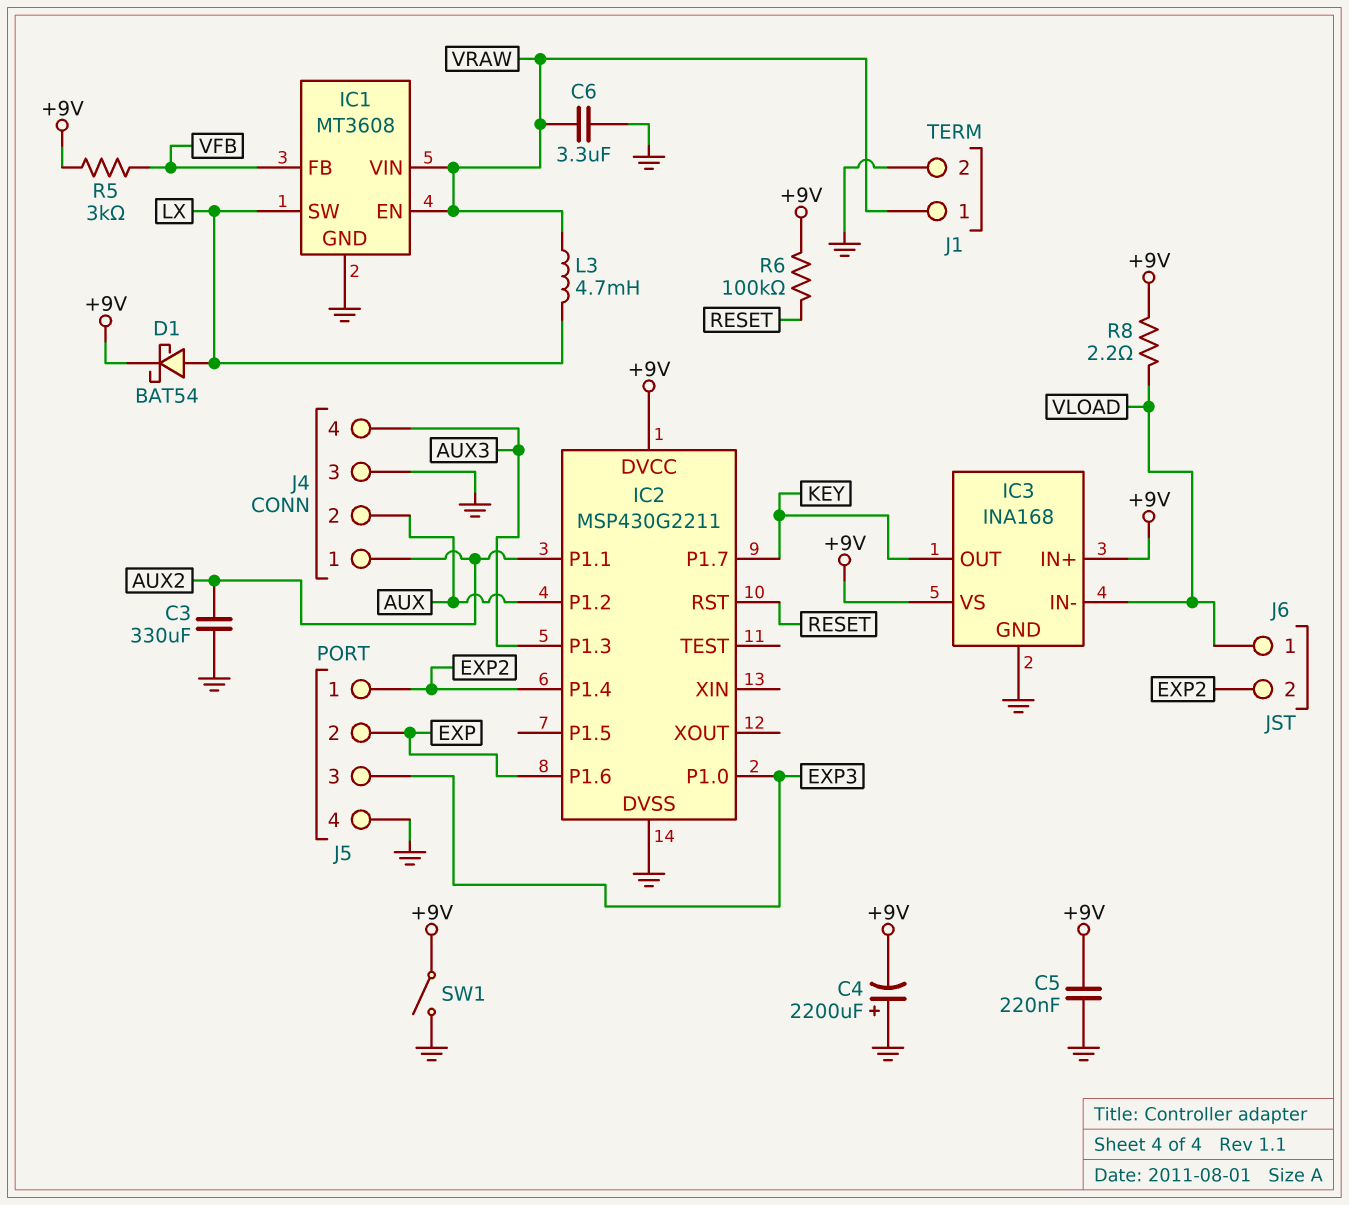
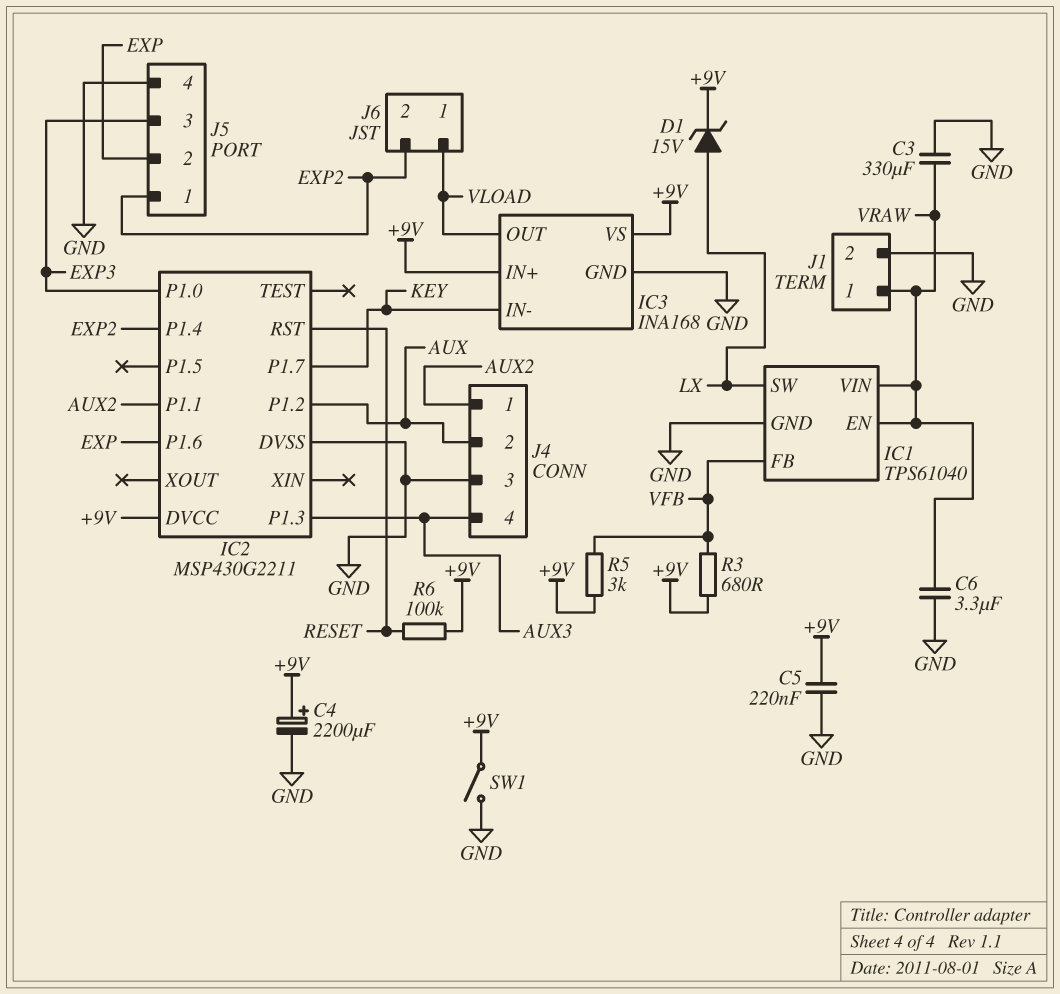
C3: 330uF (AUX2, GND) -> 330uF (GND, VRAW)
C4: 2200uF (plus GND, minus +9V) -> 2200uF (plus +9V, minus GND)
D1: schottky BAT54 (A LX, K +9V) -> zener 15V (A LX, K +9V)
IC1: MT3608 -> TPS61040
IC3 pin IN-: VLOAD -> KEY
IC3 pin OUT: KEY -> VLOAD
L3: 4.7mH (LX, VRAW) -> none
R3: none -> 680 (+9V, VFB)
R8: 2.2 (+9V, VLOAD) -> none

